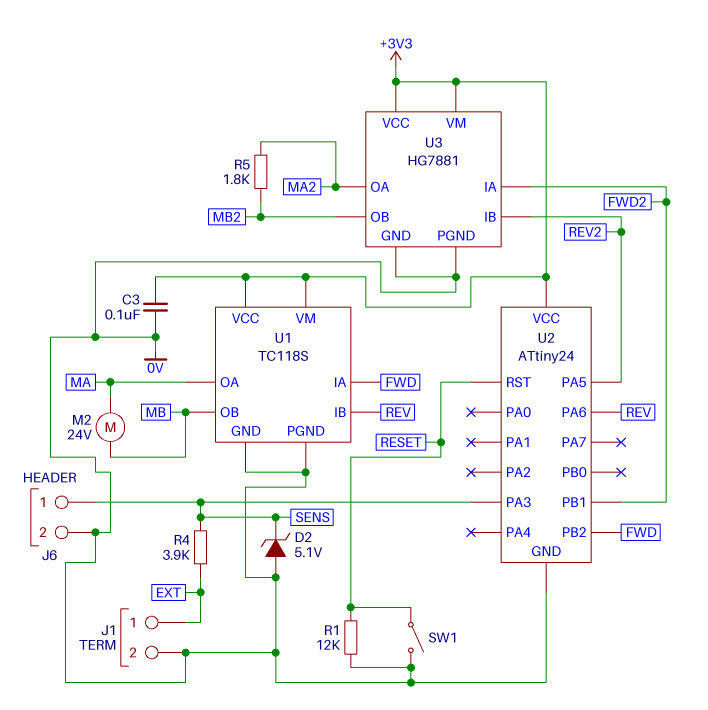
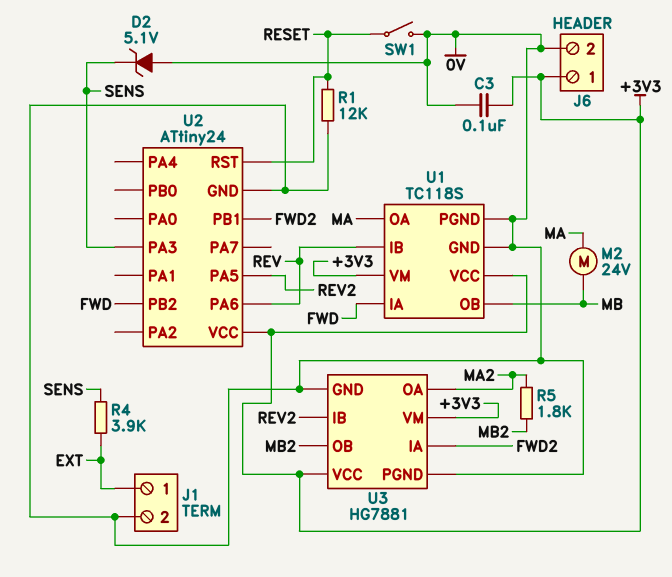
J6 pin 1: SENS -> +3V3

